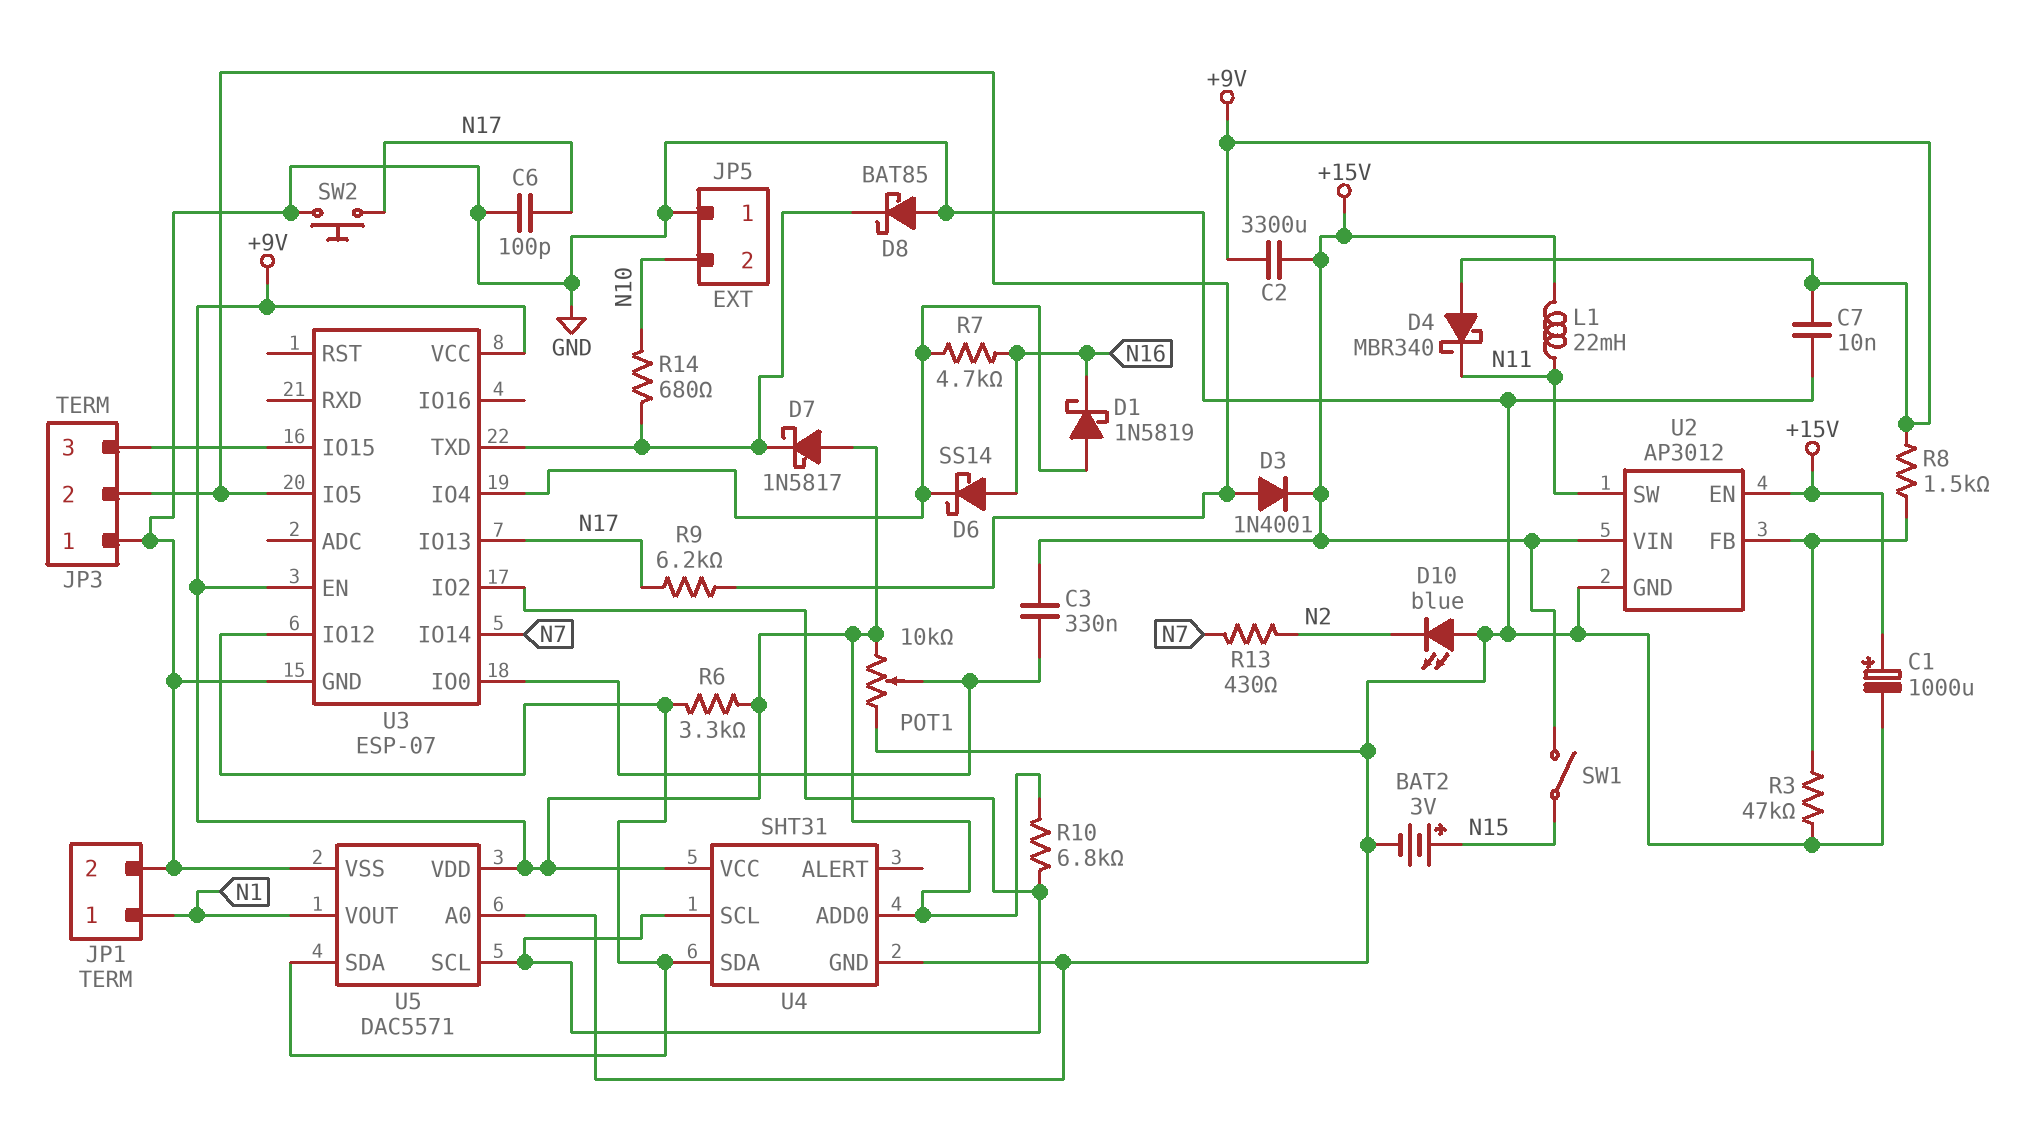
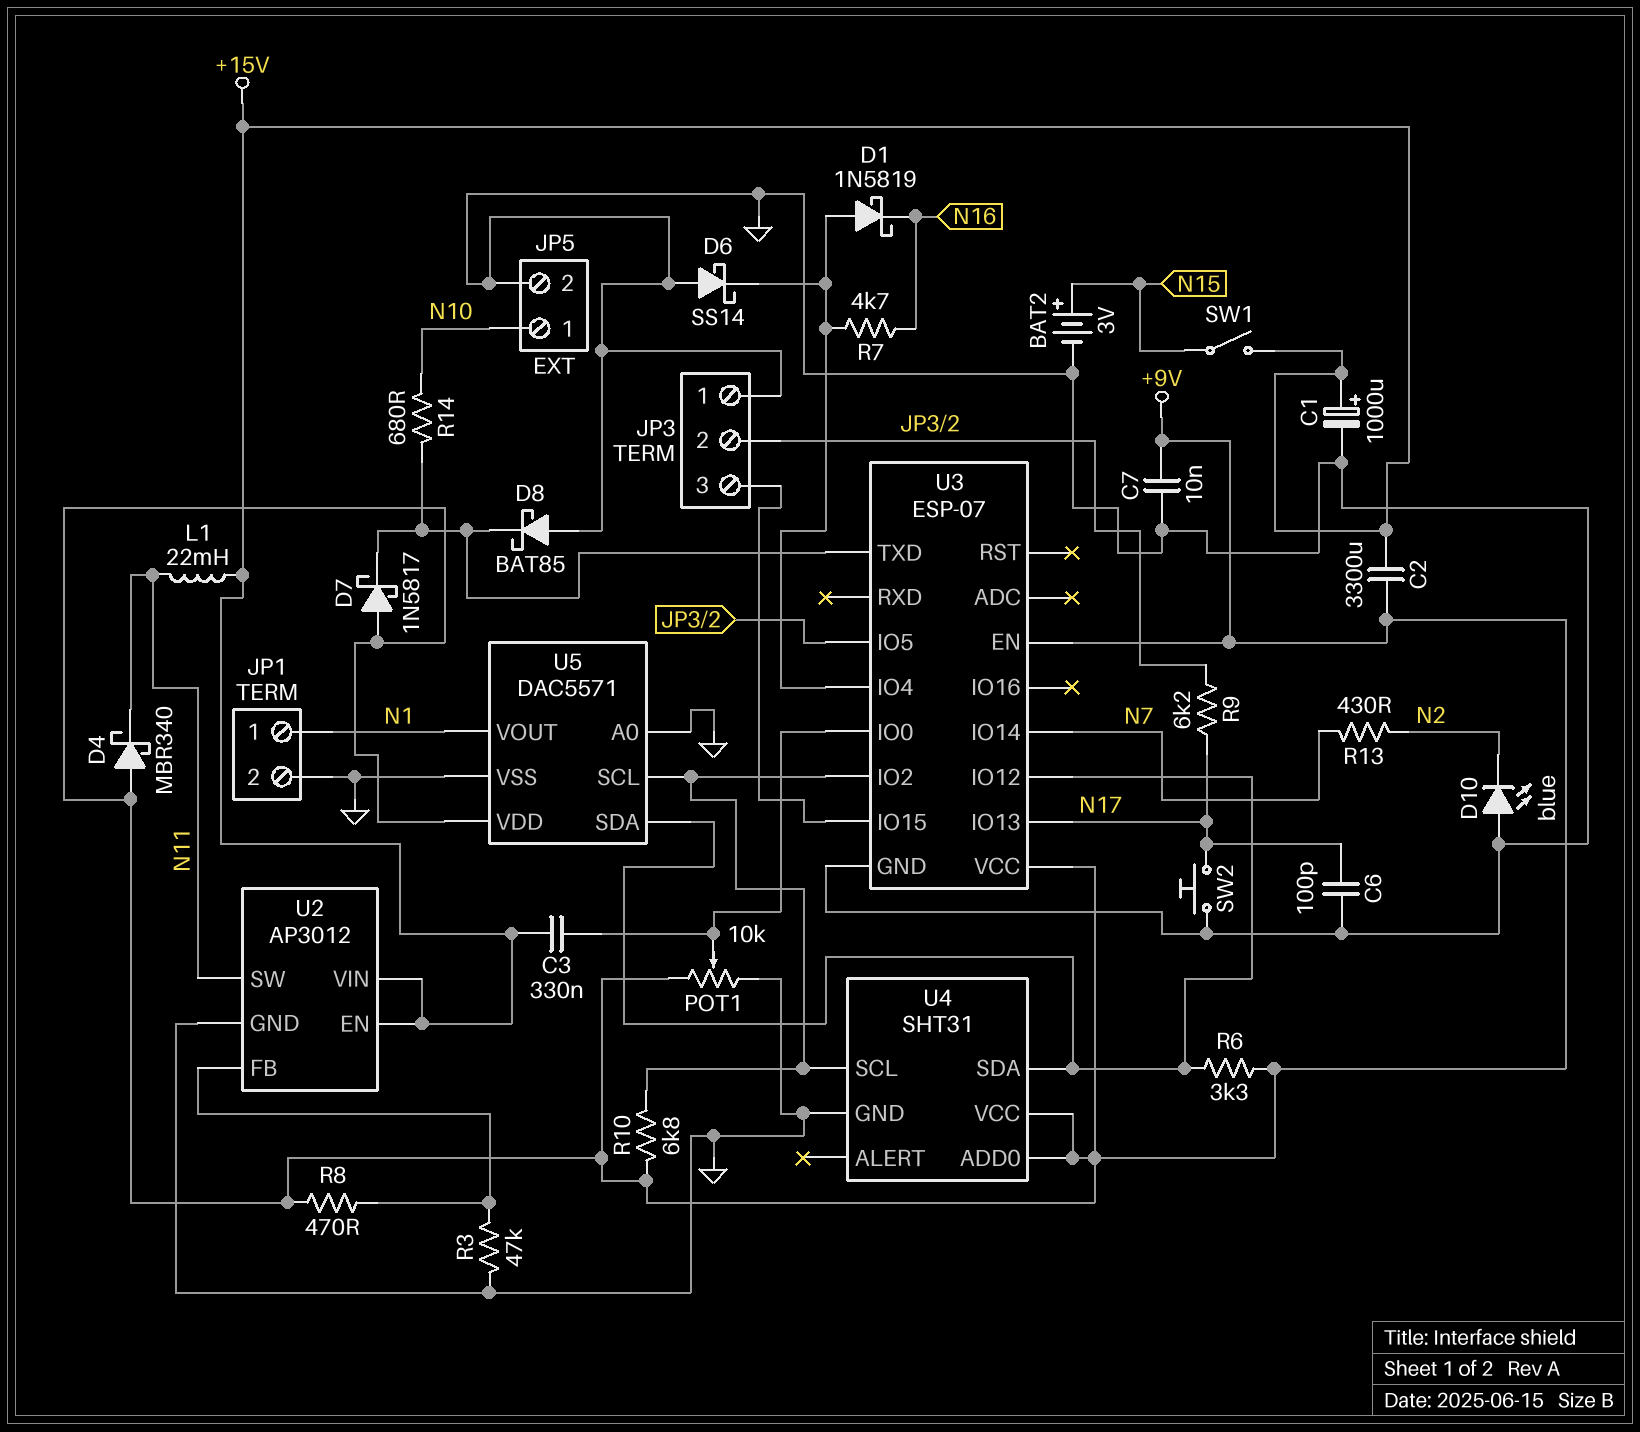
D3: diode 1N4001 (A JP3/2, K +15V) -> none
D6: schottky SS14 (A N16, K U3/IO4) -> schottky SS14 (A GND, K U3/IO4)
JP5 pin 1: GND -> N10
JP5 pin 2: N10 -> GND
R8: 1.5k (+9V, U2/FB) -> 470 (+9V, U2/FB)

